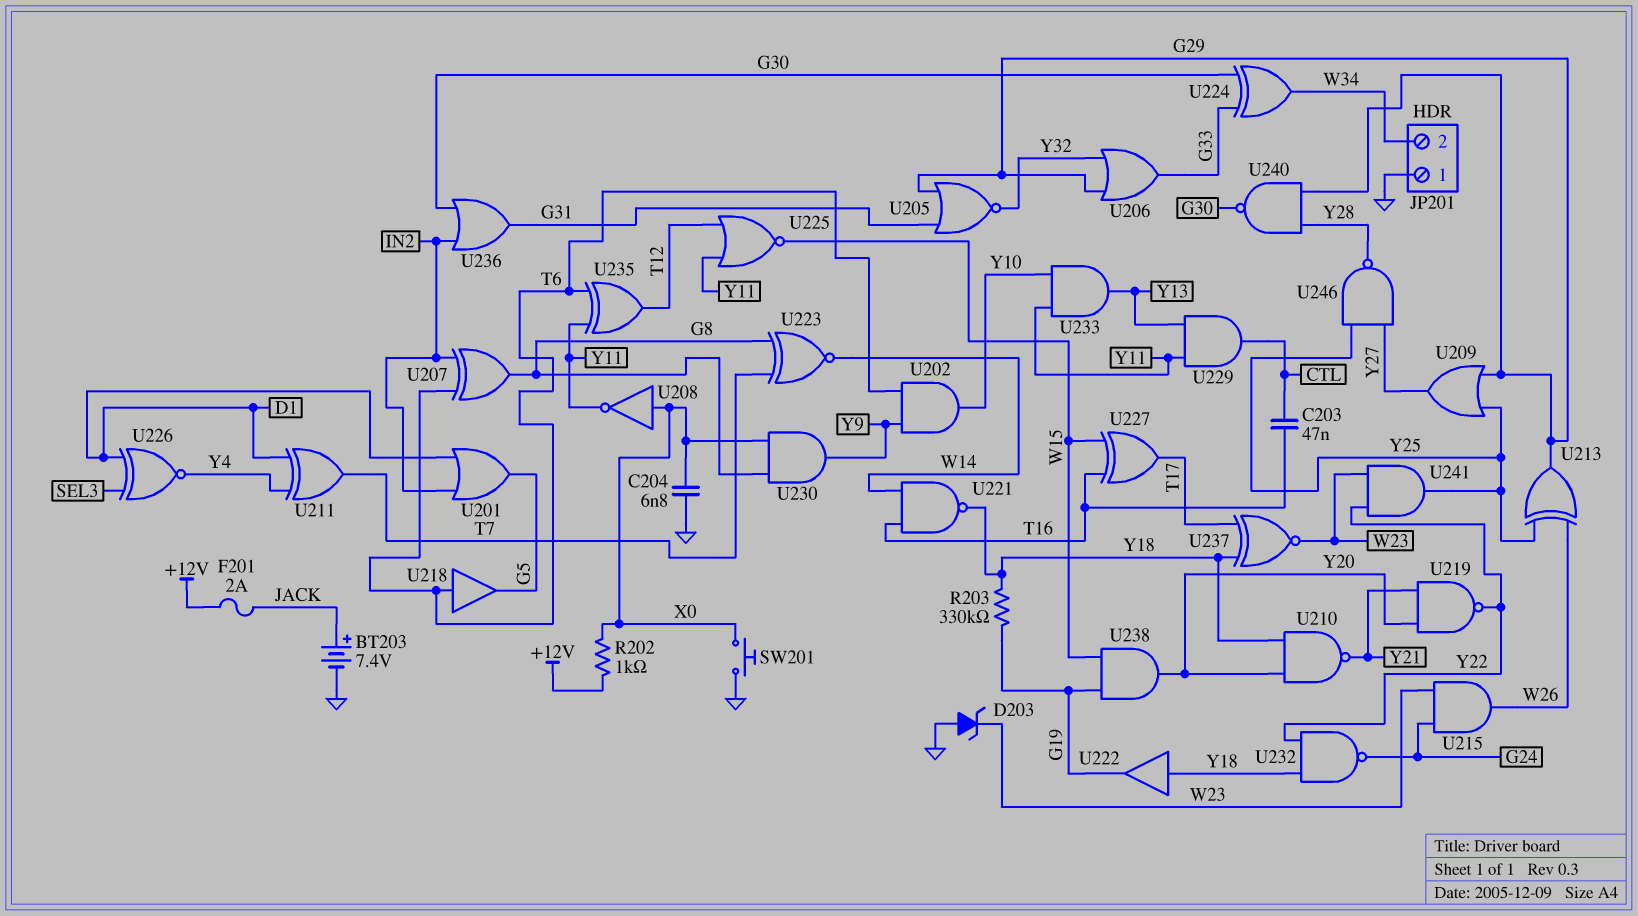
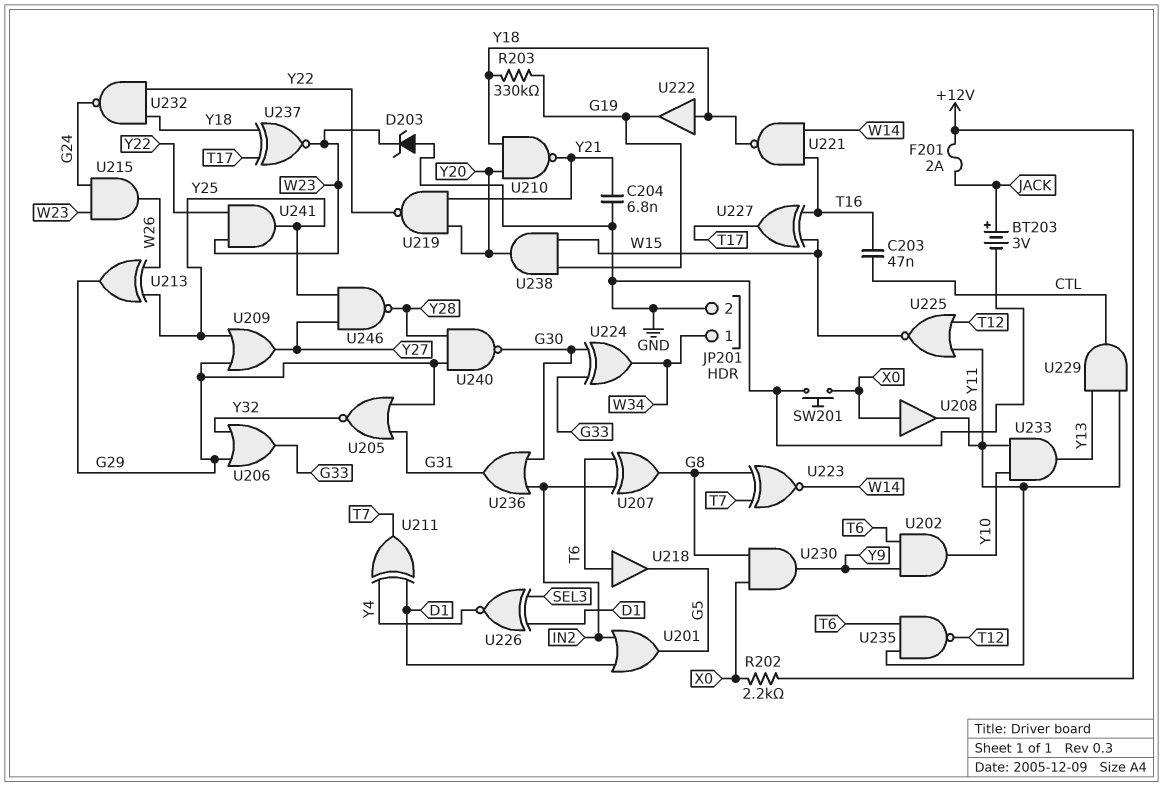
BT203: 7.4V (plus JACK, minus GND) -> 3V (plus JACK, minus GND)
C204: 6.8nF (GND, X0) -> 6.8nF (GND, Y21)
JP201 pin 1: GND -> W34
JP201 pin 2: W34 -> GND
R202: 1k (+12V, X0) -> 2.2k (+12V, X0)
U208: NOT (in X0, out Y11) -> buffer (in X0, out Y11)
U235: XOR (in T6, in Y11, out T12) -> NAND (in T6, in Y11, out T12)

